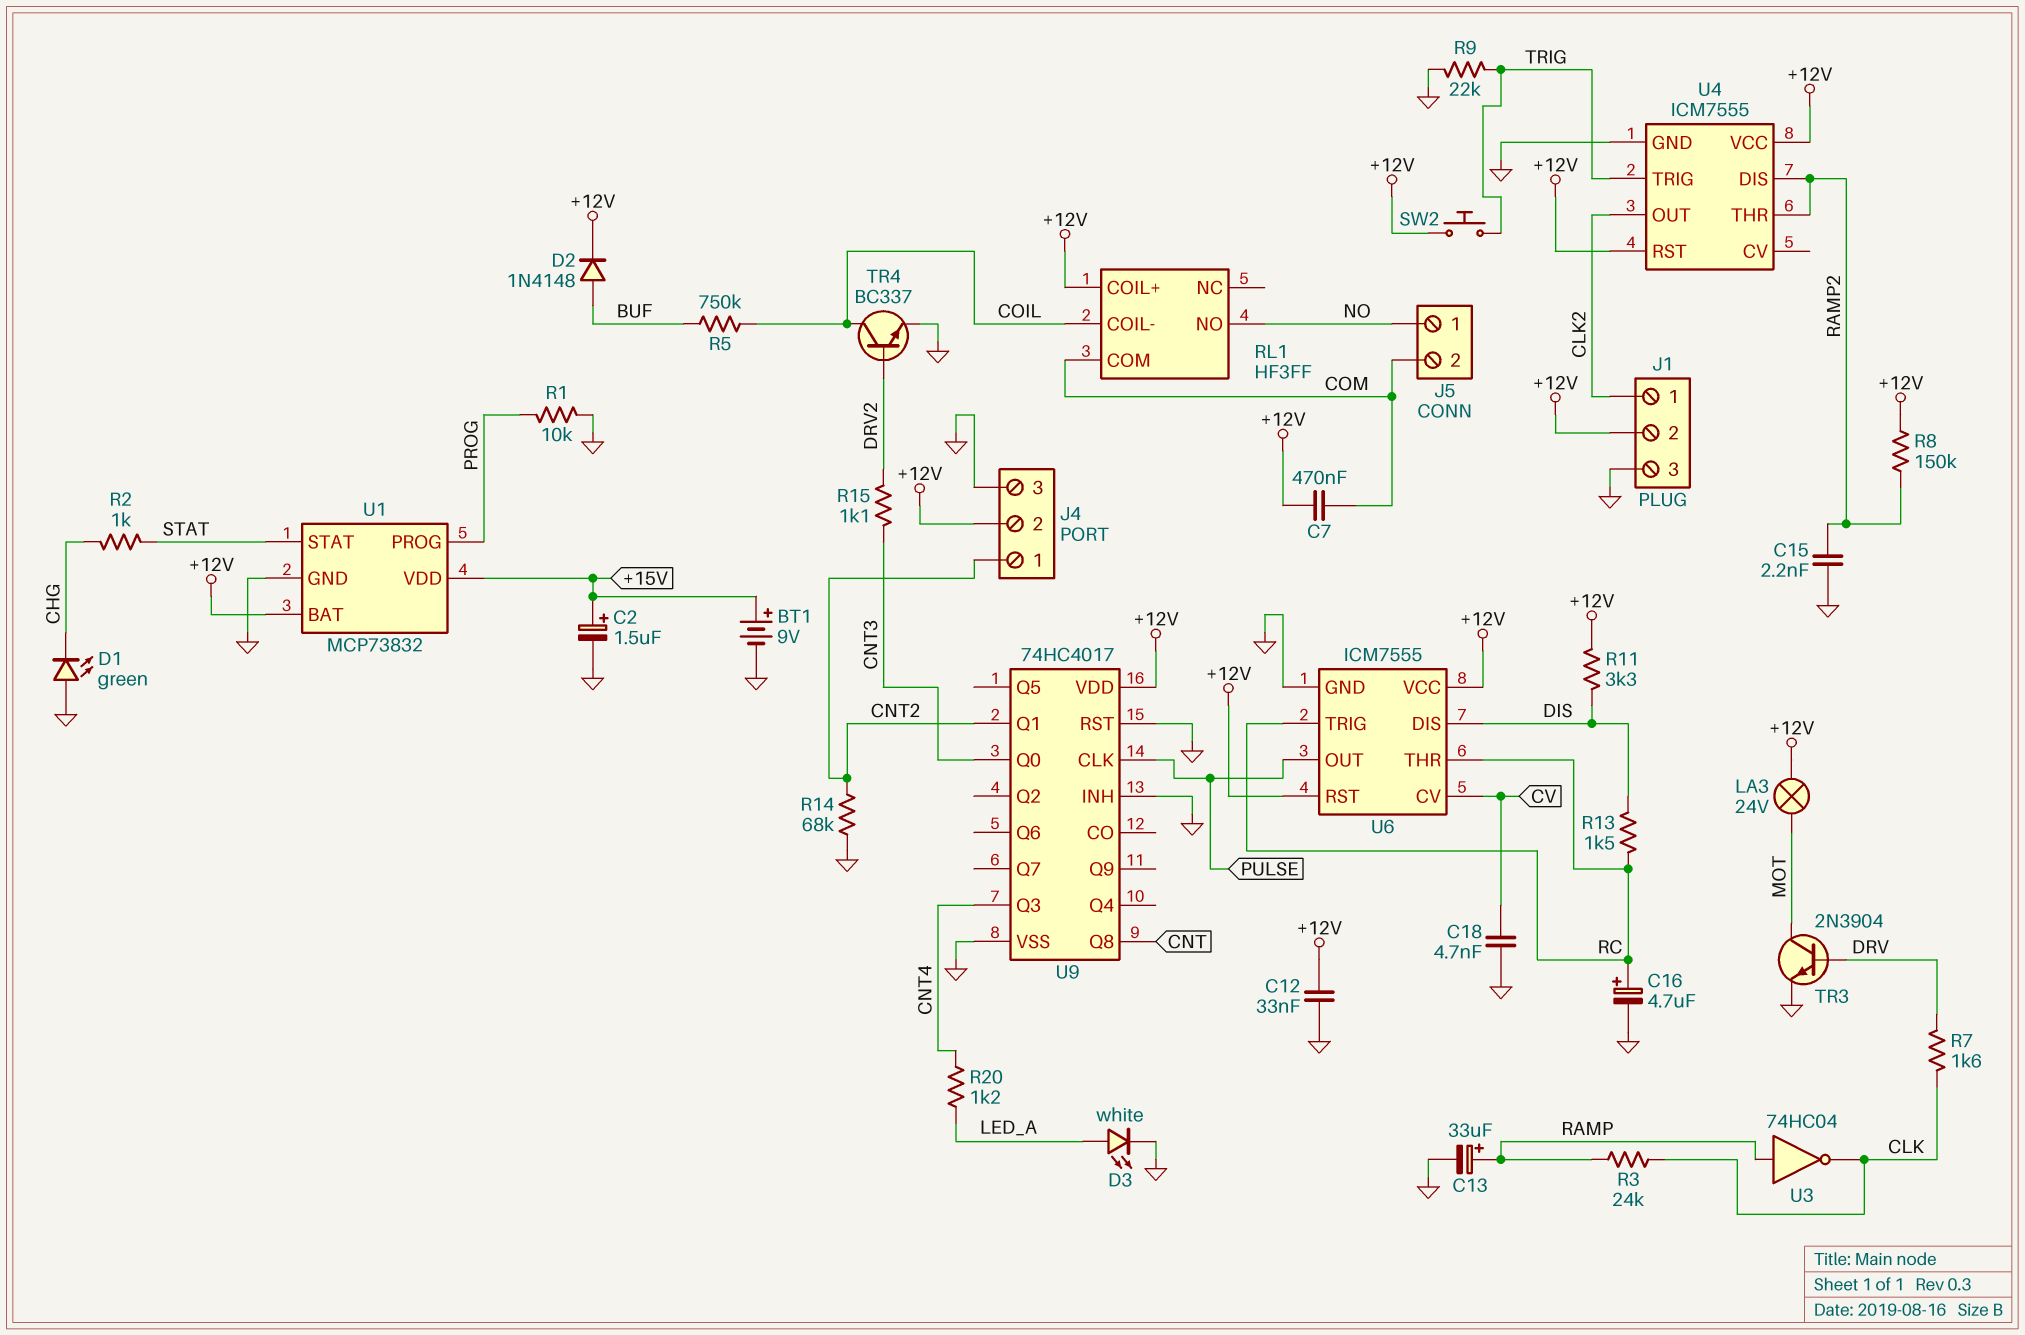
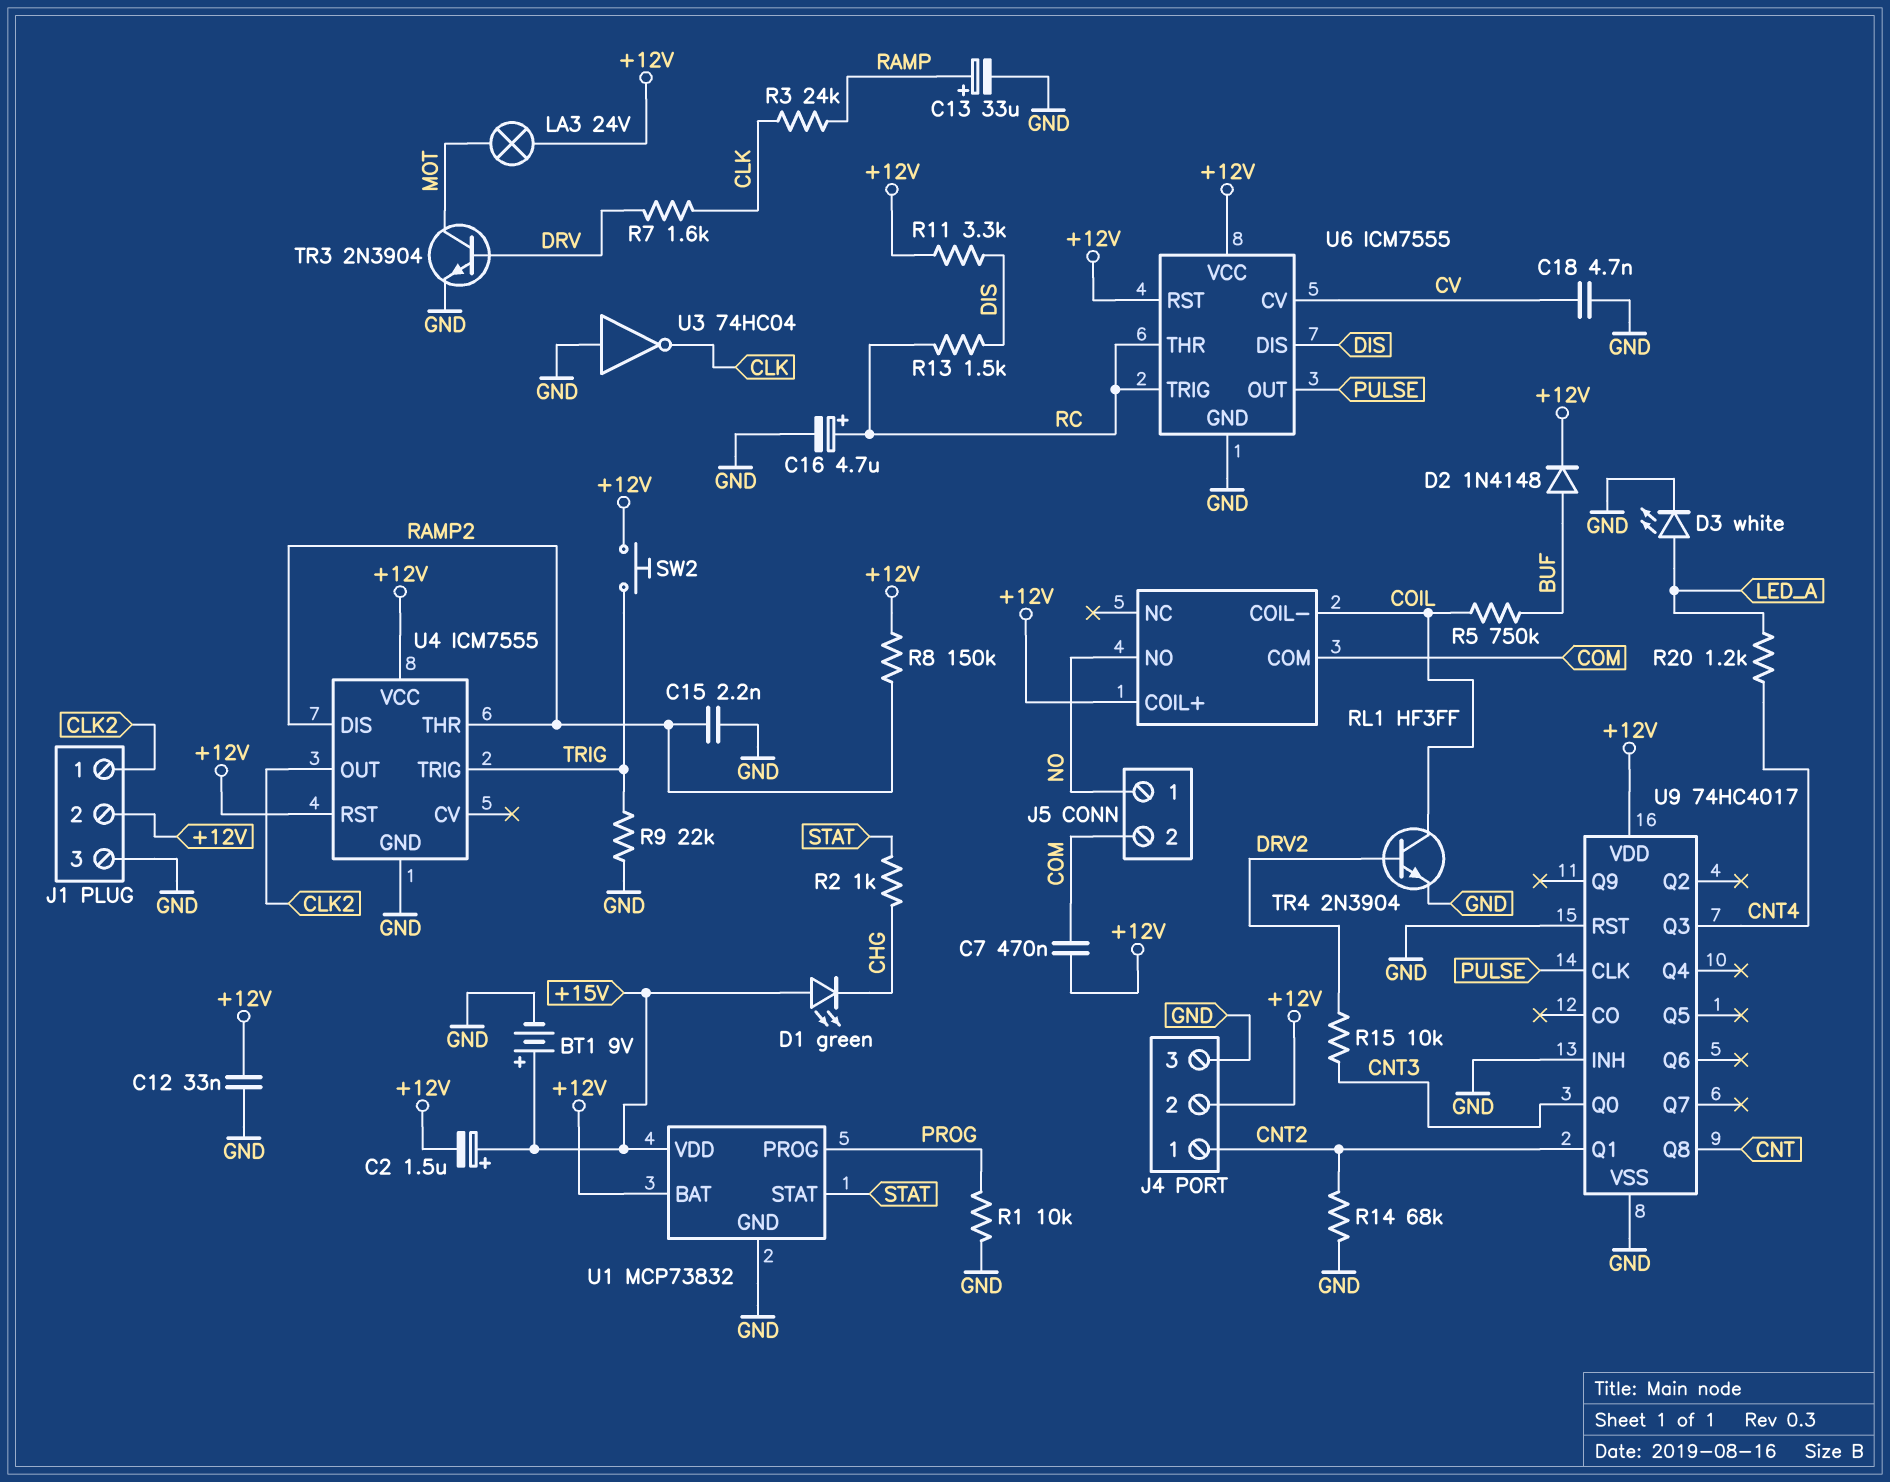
C2: 1.5uF (plus +15V, minus GND) -> 1.5uF (plus +15V, minus +12V)
D1: LED green (A GND, K CHG) -> LED green (A +15V, K CHG)
R15: 1.1k (CNT3, DRV2) -> 10k (CNT3, DRV2)
TR4: NPN BC337 (B DRV2, C COIL, E GND) -> NPN 2N3904 (B DRV2, C COIL, E GND)
U3: NOT 74HC04 (in RAMP, out CLK) -> NOT 74HC04 (in GND, out CLK)

